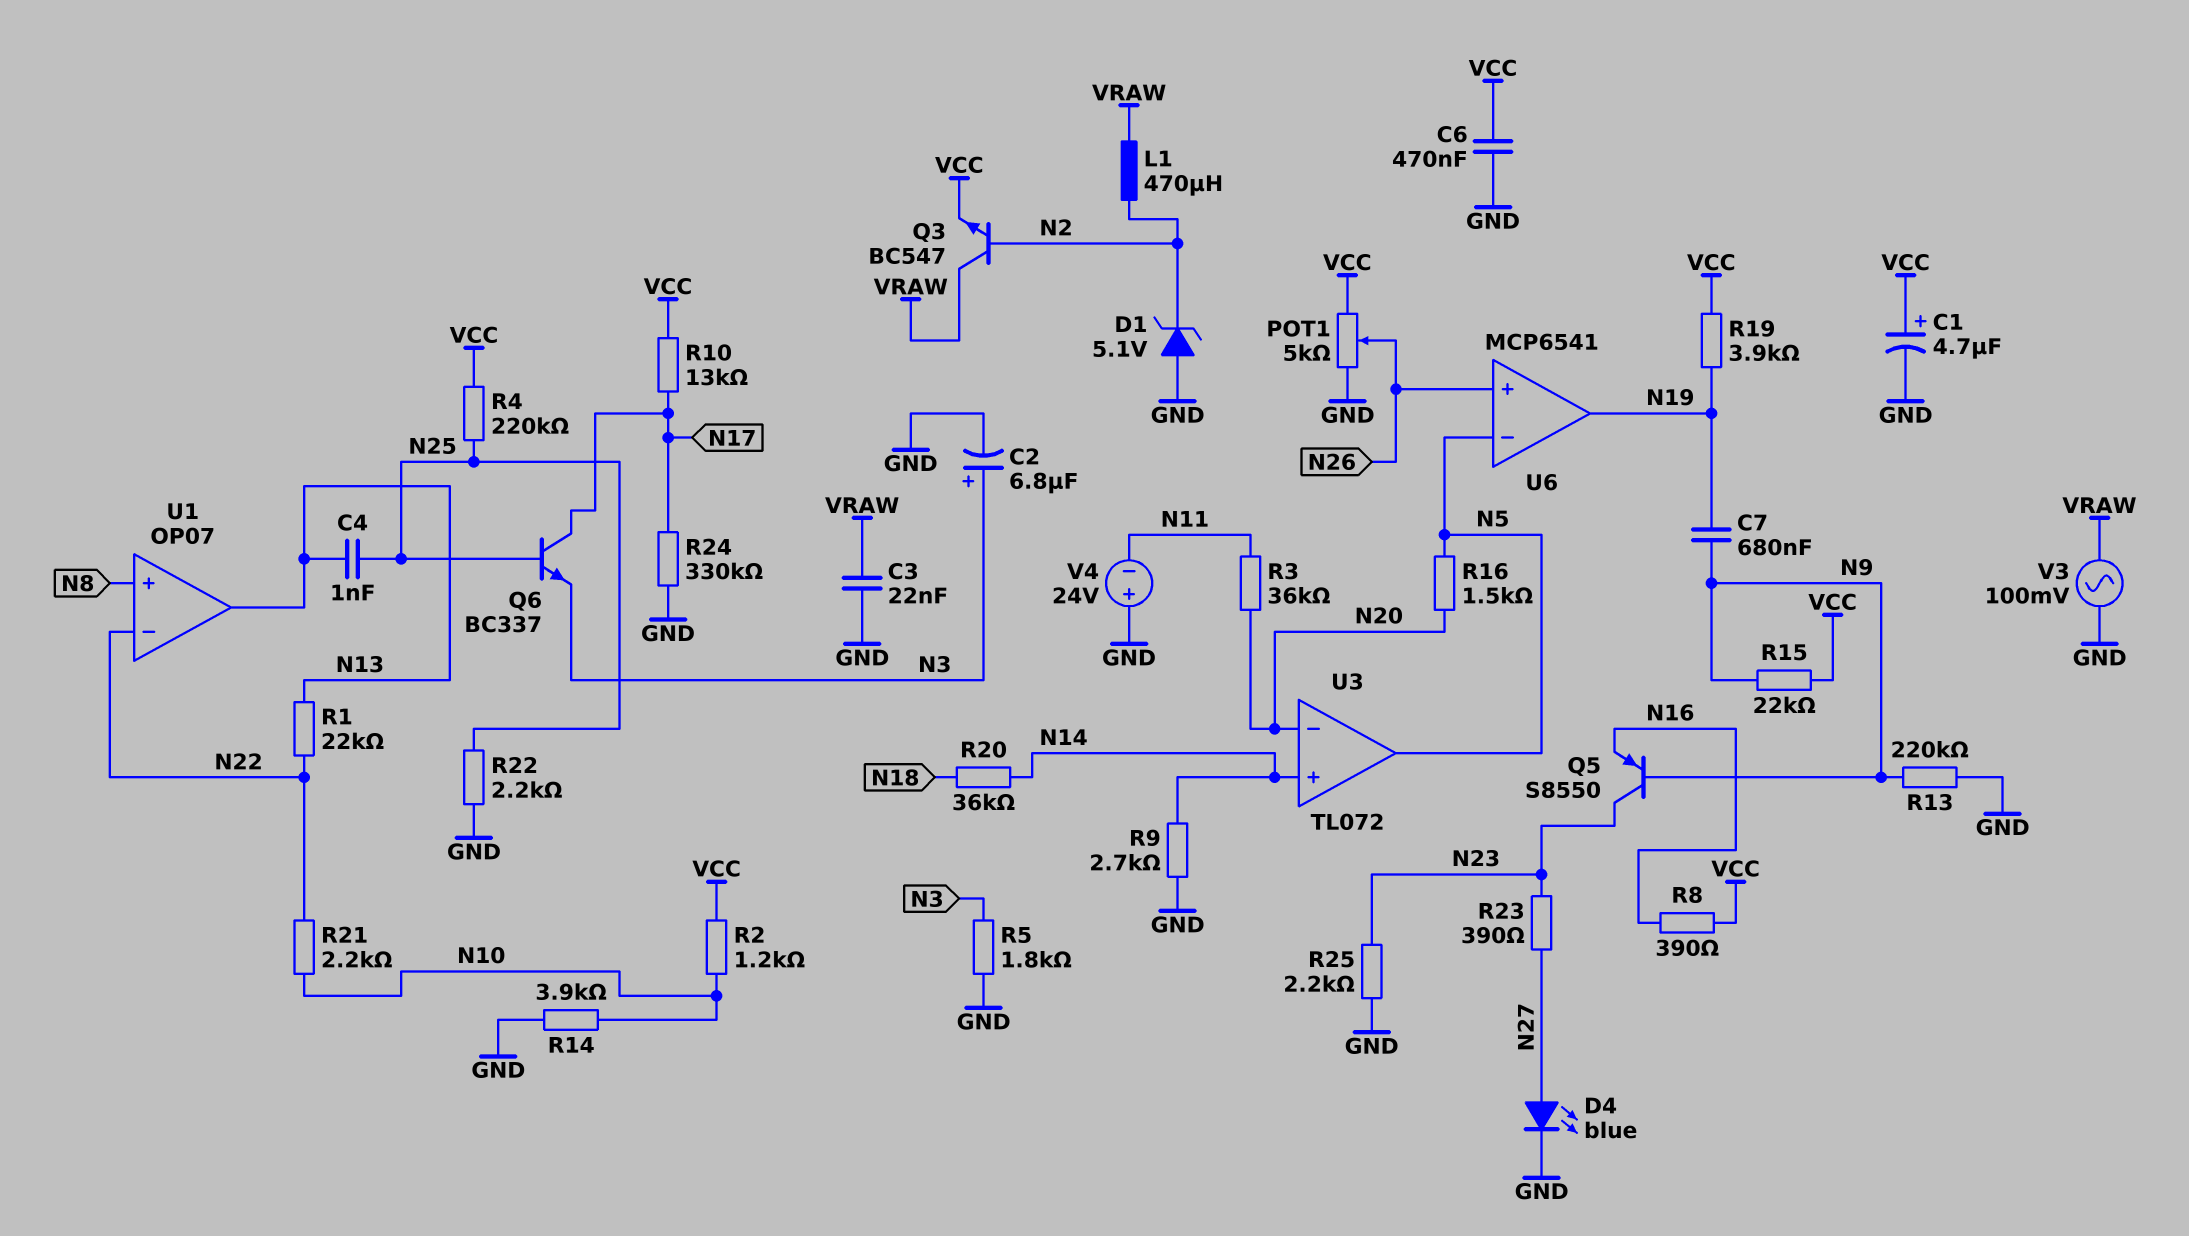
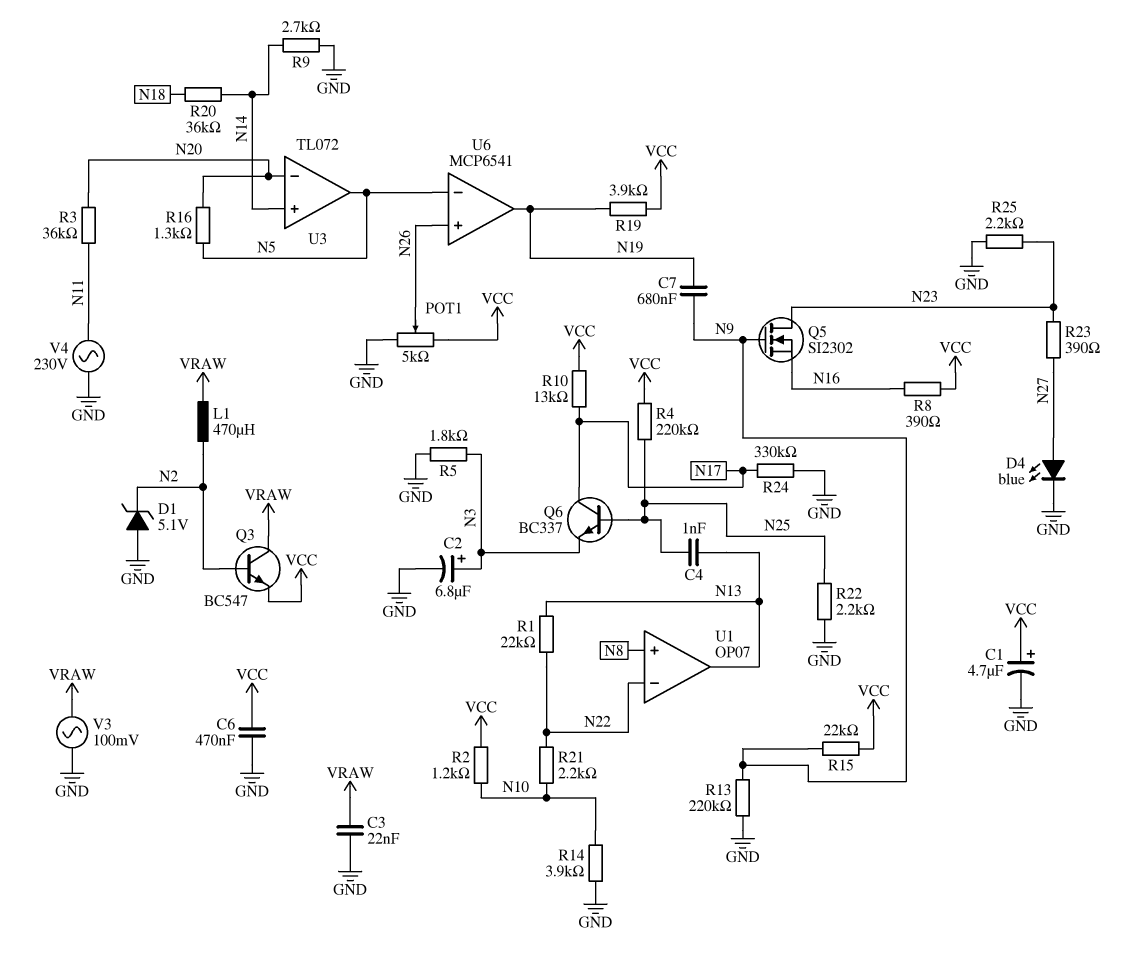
Q5: PNP S8550 (B N9, C N23, E N16) -> NMOS SI2302 (G N9, D N23, S N16)
R16: 1.5k (N5, N20) -> 1.3k (N5, N20)
V4: 24V (plus GND, minus N11) -> AC 230V (GND, N11)

